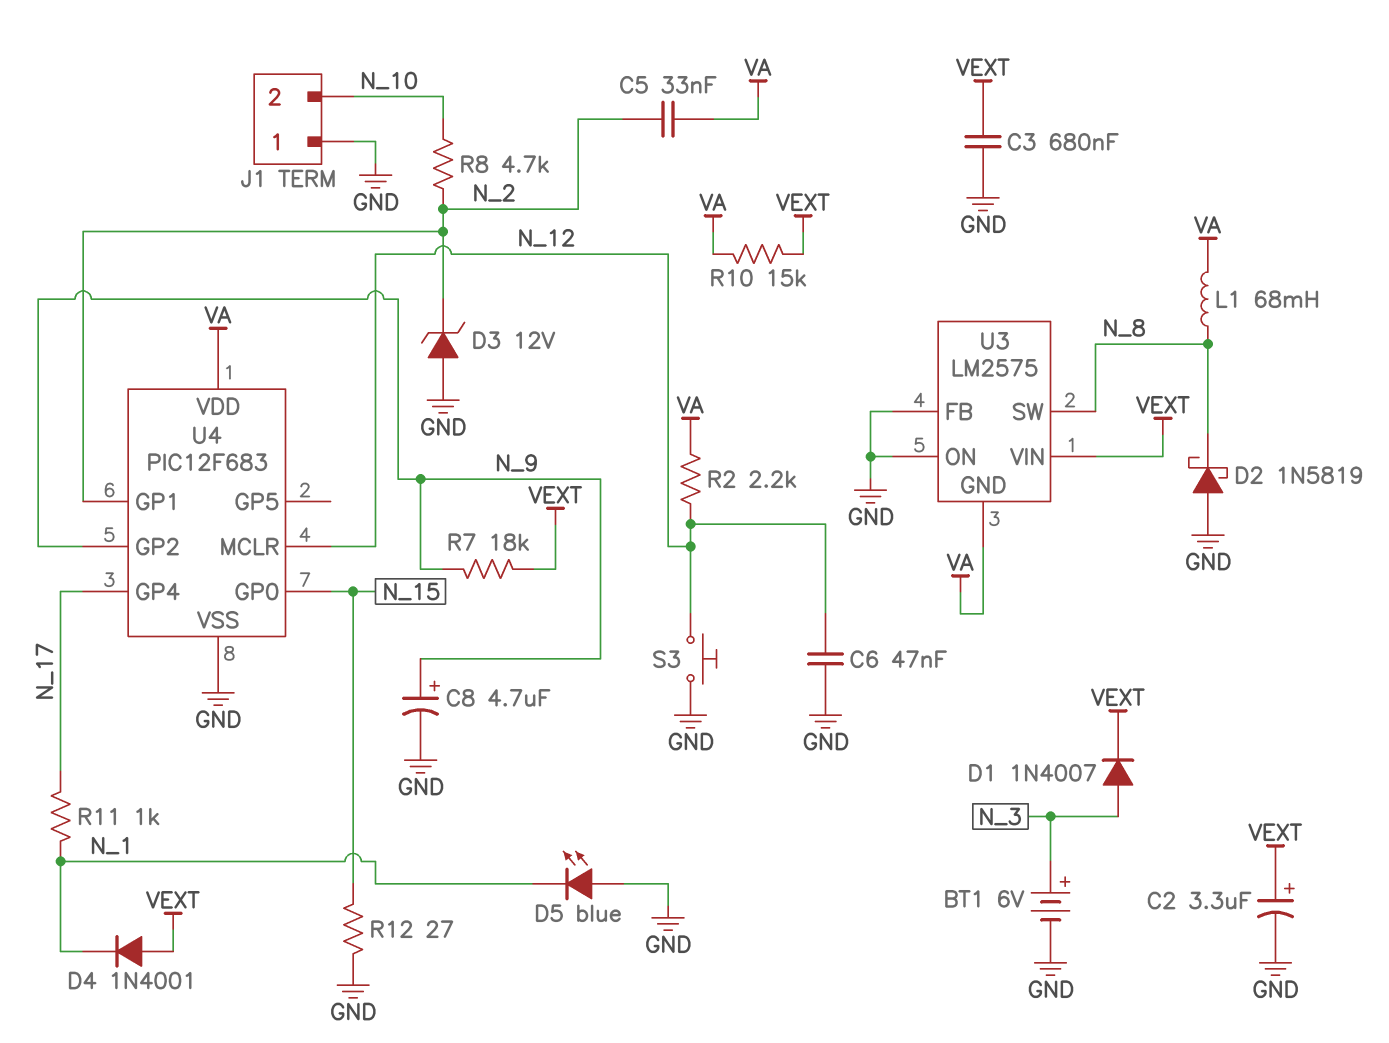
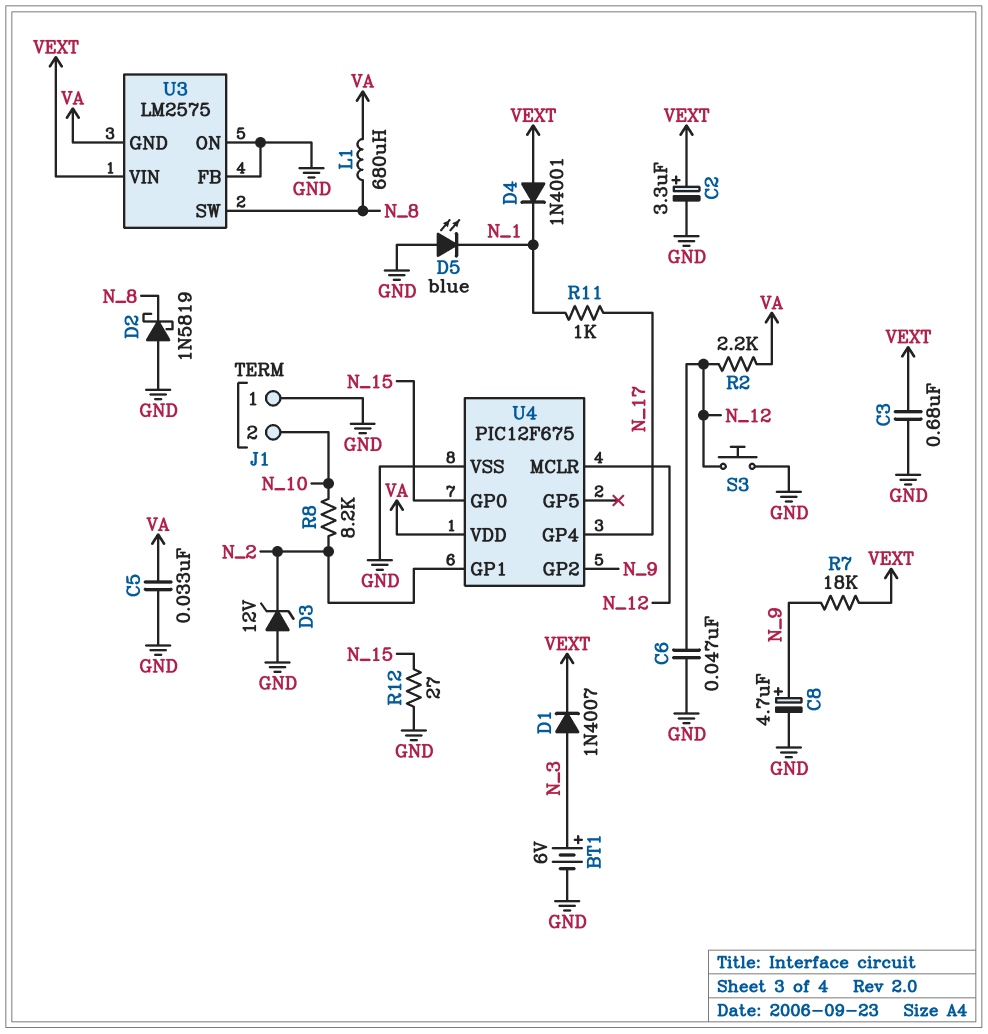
C5: 33nF (N_2, VA) -> 33nF (GND, VA)
L1: 68mH (N_8, VA) -> 680uH (N_8, VA)
R8: 4.7k (N_2, N_10) -> 8.2k (N_2, N_10)
R10: 15k (VA, VEXT) -> none
U4: PIC12F683 -> PIC12F675

